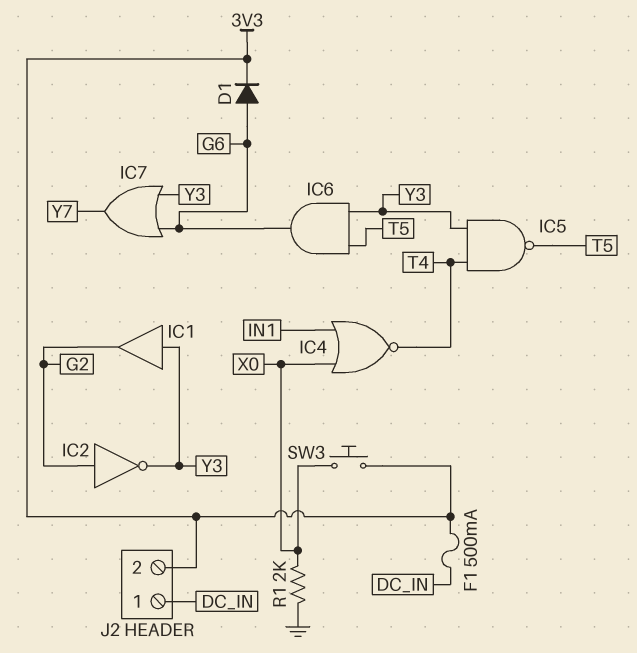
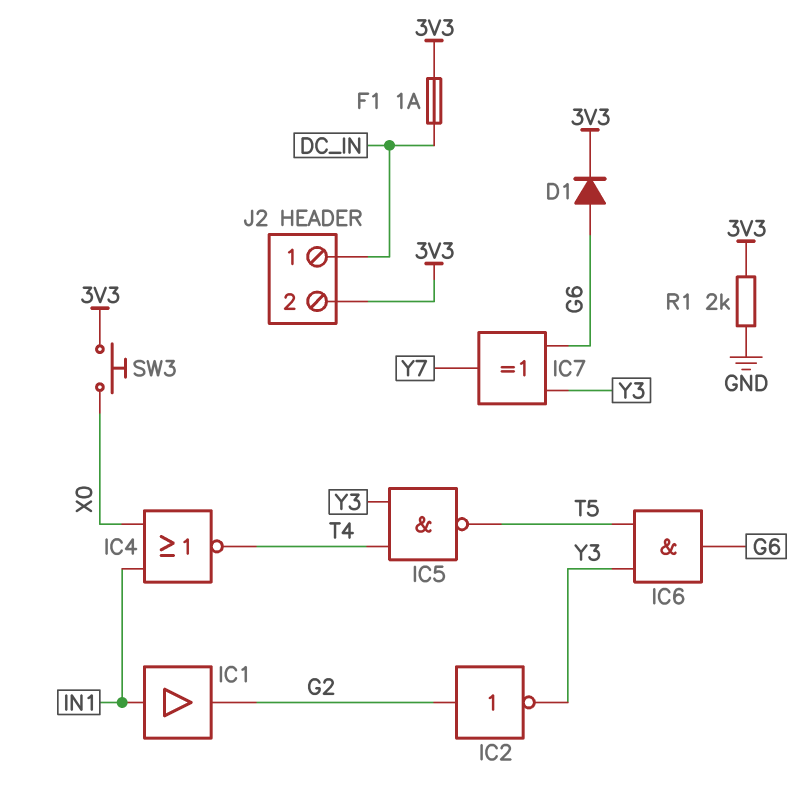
F1: 500mA (3V3, DC_IN) -> 1A (3V3, DC_IN)
IC1: buffer (in Y3, out G2) -> buffer (in IN1, out G2)
IC7: OR (in G6, in Y3, out Y7) -> XOR (in G6, in Y3, out Y7)
R1: 2k (GND, X0) -> 2k (3V3, GND)

